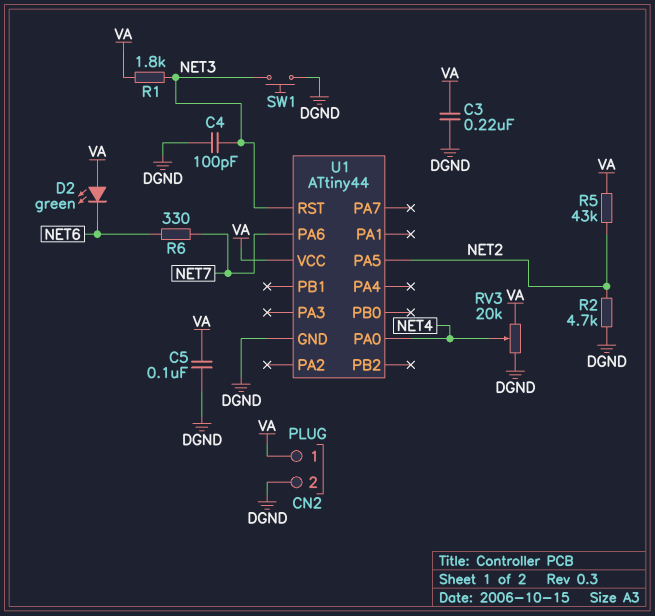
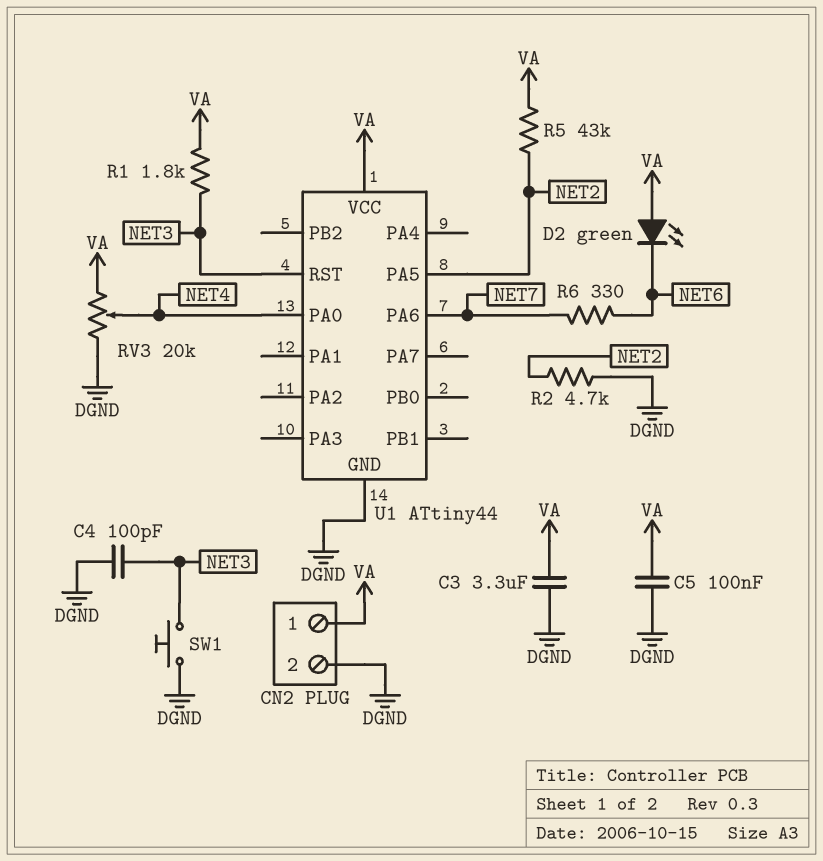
C3: 220nF (DGND, VA) -> 3.3uF (DGND, VA)

